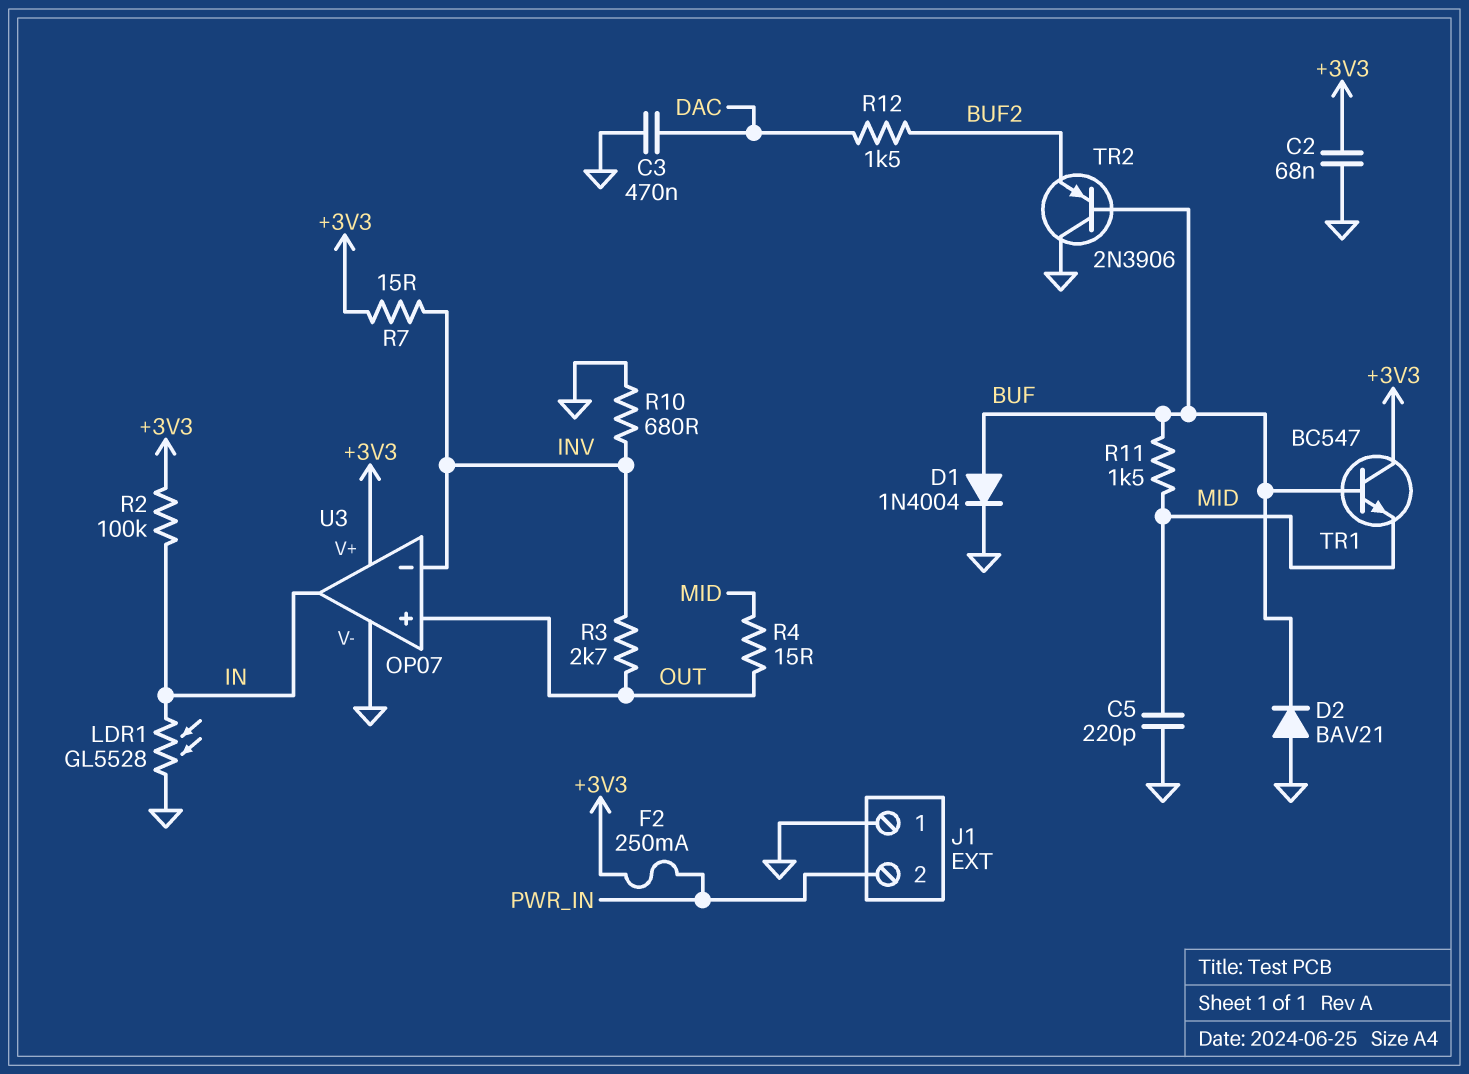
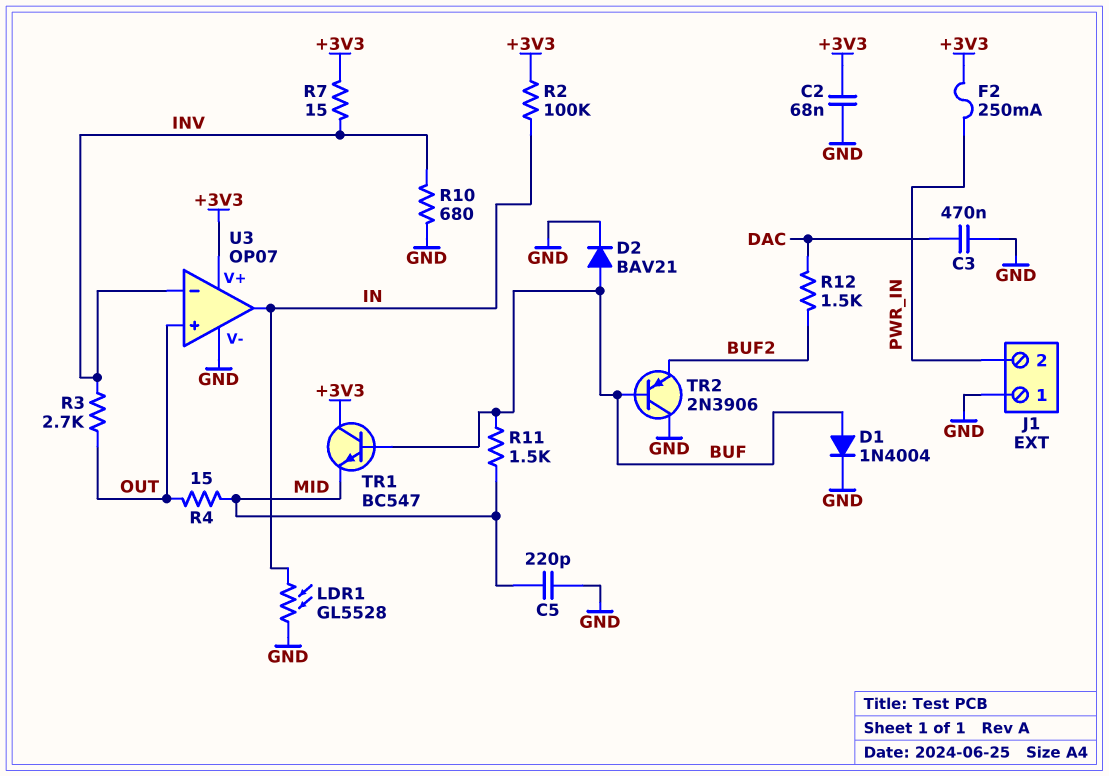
D2: diode BAV21 (A GND, K BUF) -> diode BAV21 (A BUF, K GND)

